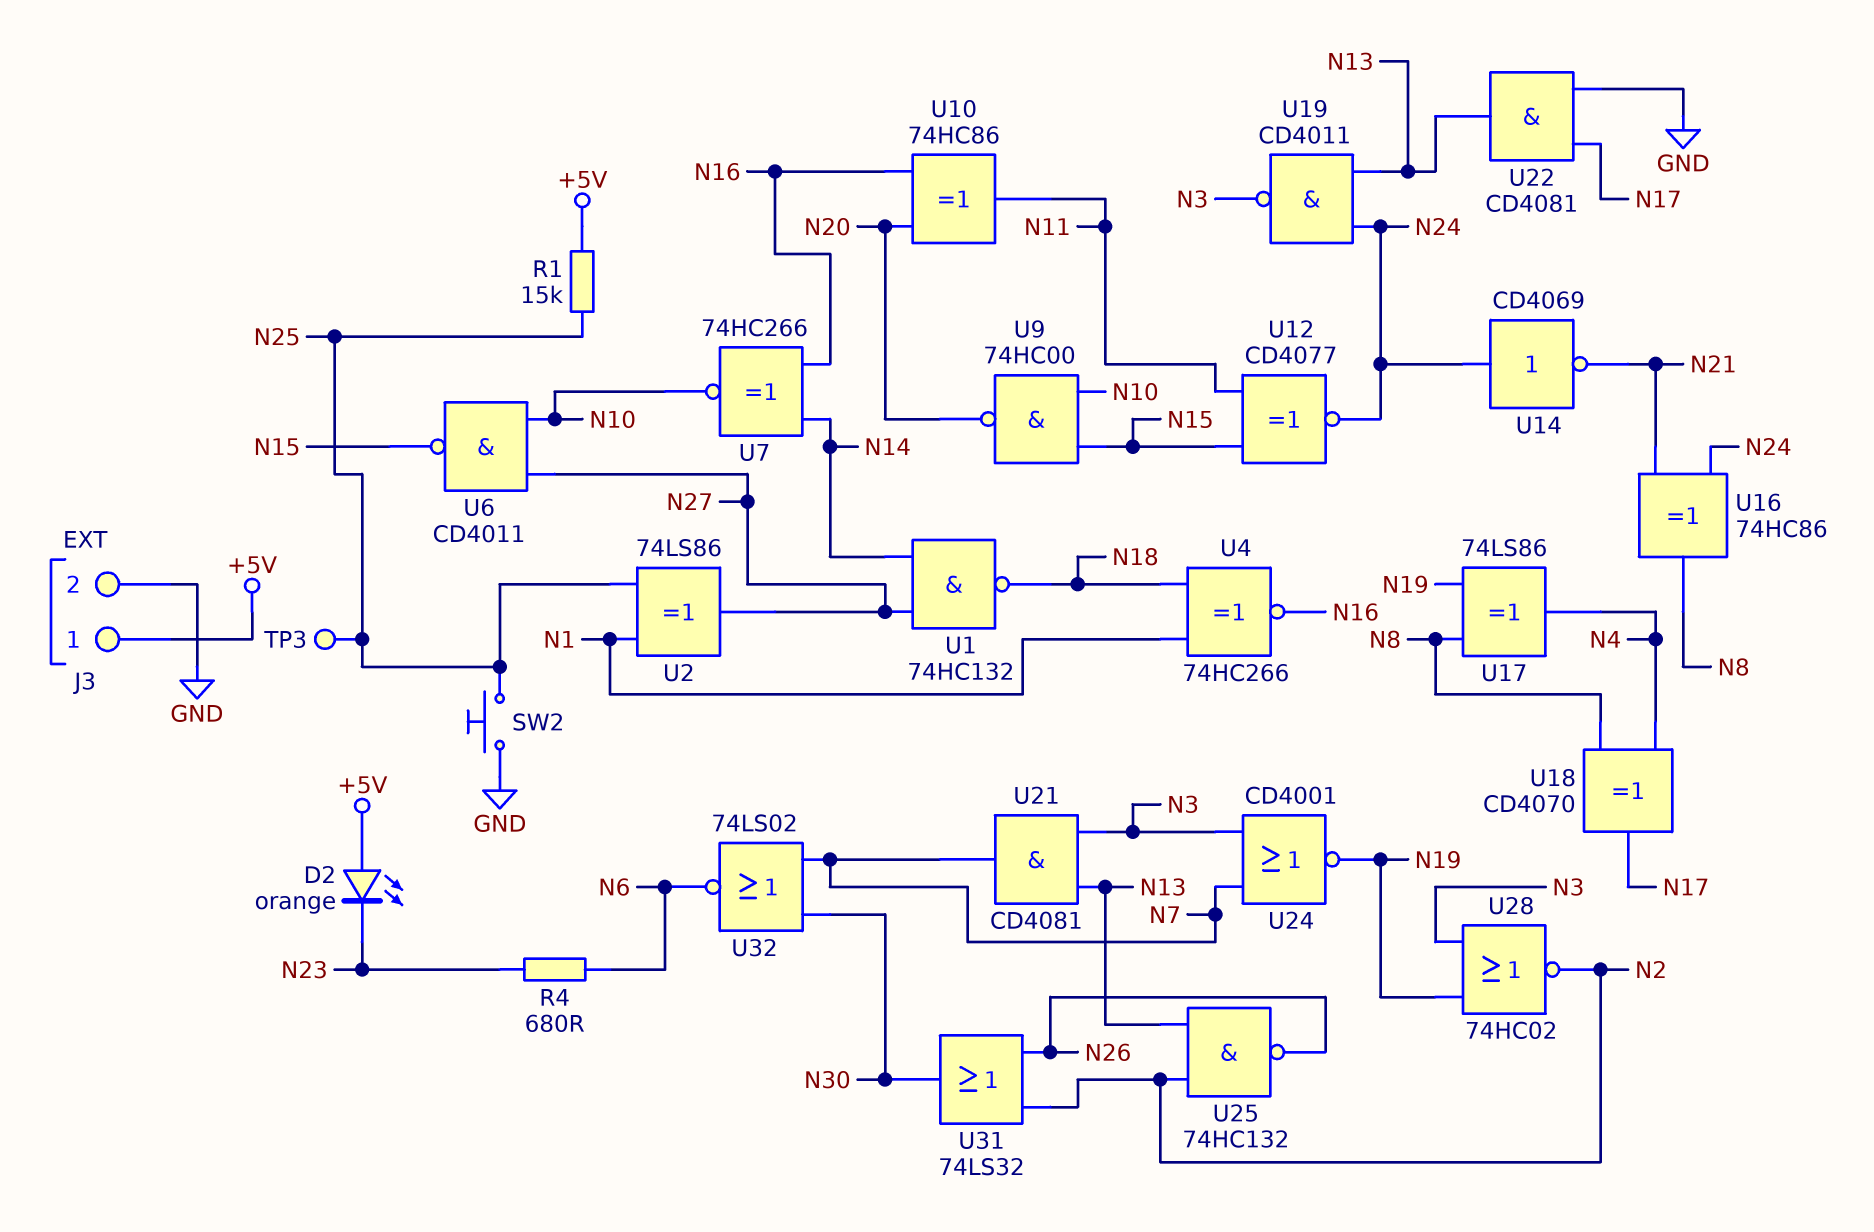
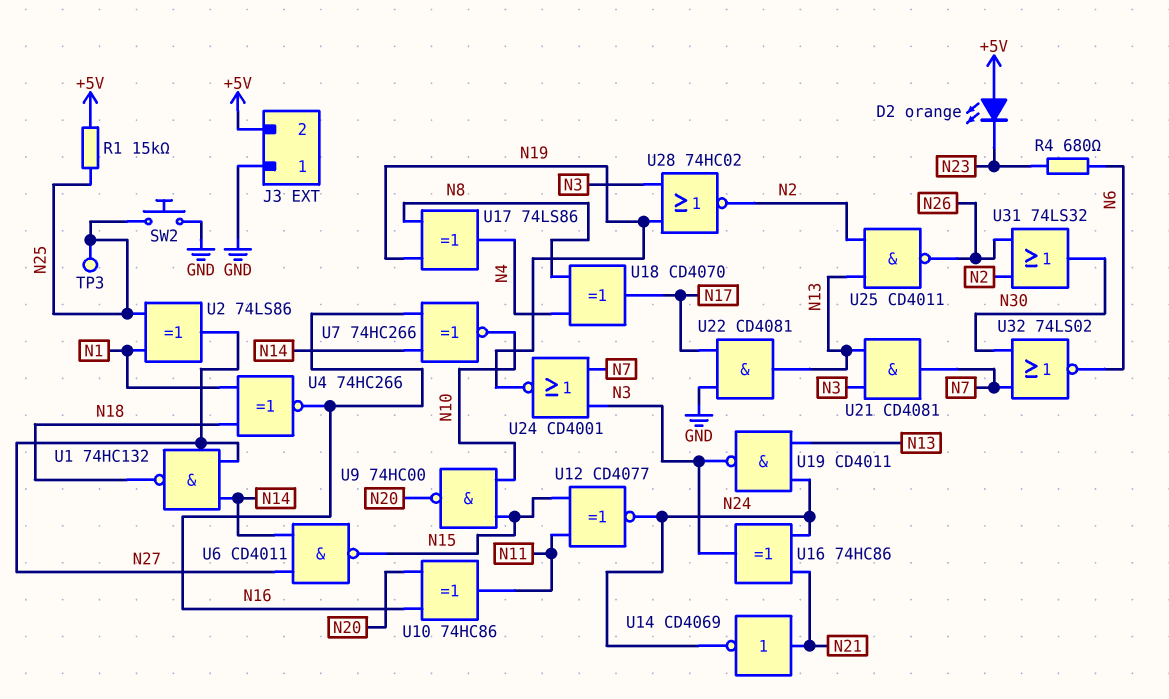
J3 pin 1: +5V -> GND
J3 pin 2: GND -> +5V
U6: NAND CD4011 (in N10, in N27, out N15) -> NAND CD4011 (in N14, in N27, out N15)
U14: NOT CD4069 (in N24, out N21) -> NOT CD4069 (in N21, out N24)
U16: XOR 74HC86 (in N21, in N24, out N8) -> XOR 74HC86 (in N21, in N24, out N3)
U25: NAND 74HC132 (in N2, in N13, out N26) -> NAND CD4011 (in N2, in N13, out N26)

